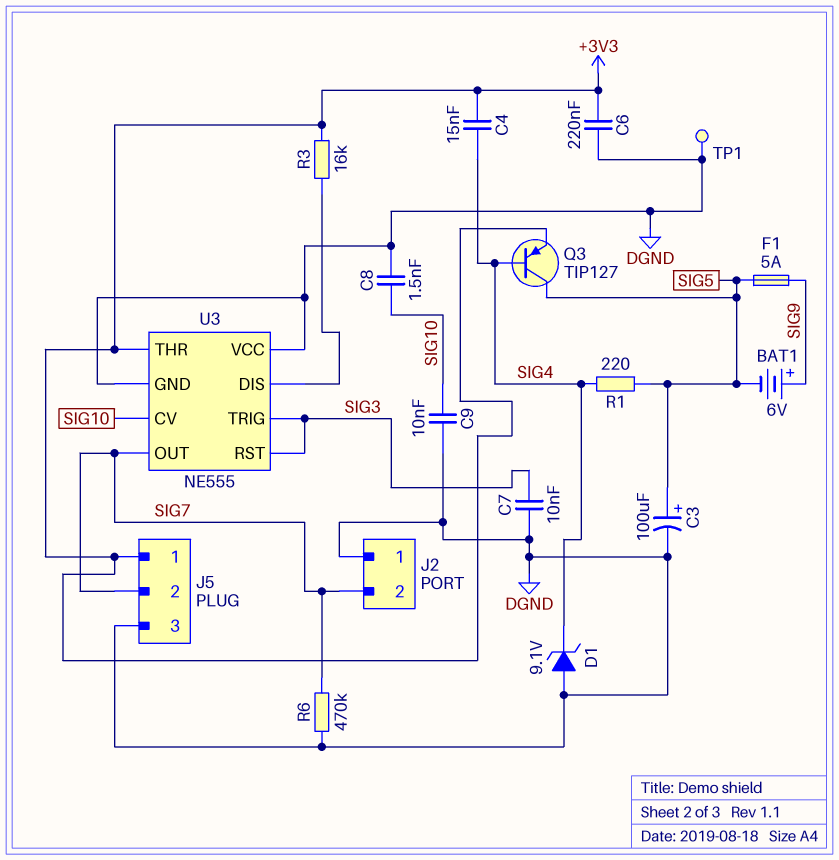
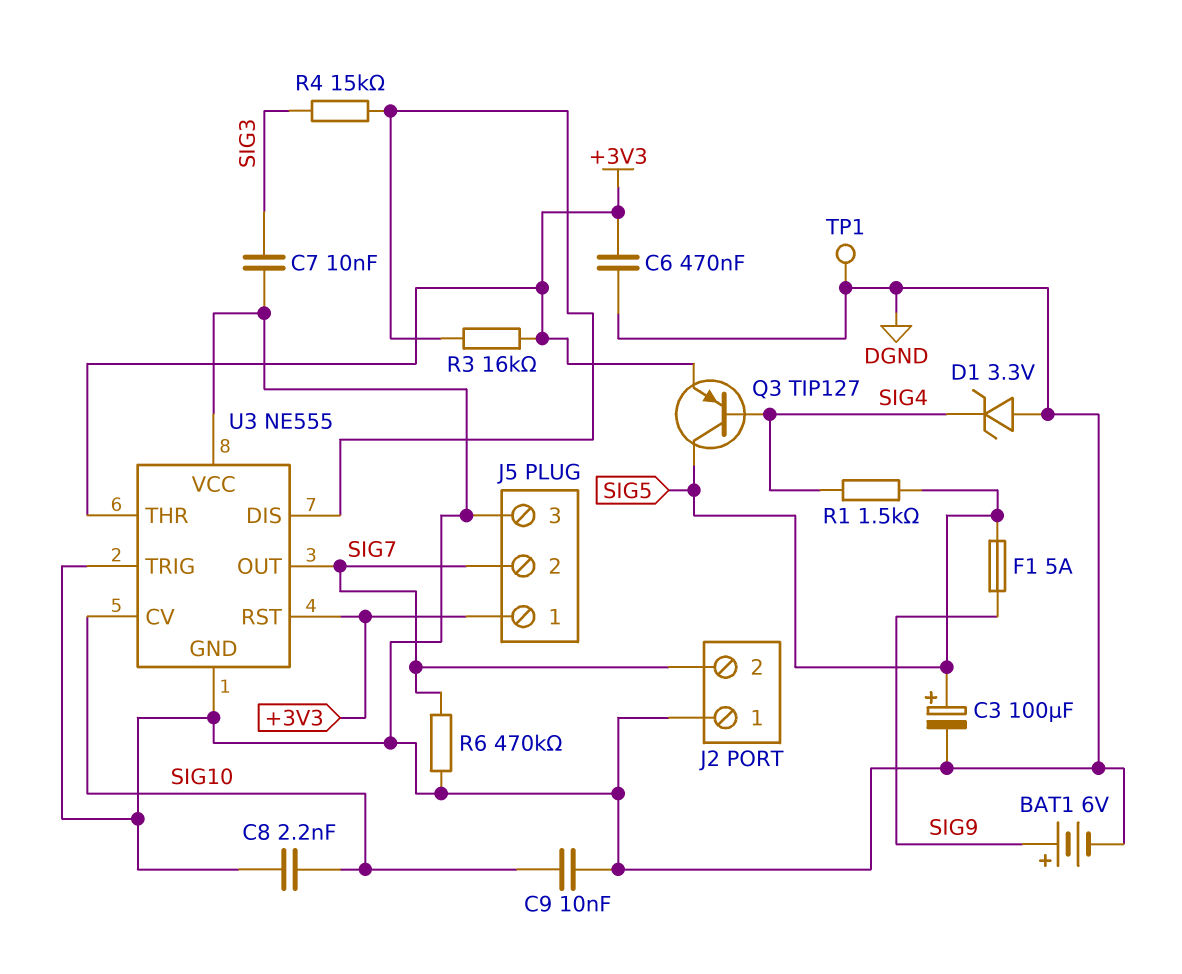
BAT1: 6V (plus SIG9, minus SIG5) -> 6V (plus SIG9, minus DGND)
C4: 15nF (+3V3, SIG4) -> none
C6: 220nF (+3V3, DGND) -> 470nF (+3V3, DGND)
C8: 1.5nF (DGND, SIG10) -> 2.2nF (DGND, SIG10)
D1: zener 9.1V (A DGND, K SIG4) -> zener 3.3V (A DGND, K SIG4)
R1: 220 (SIG4, SIG5) -> 1.5k (SIG4, SIG5)
R4: none -> 15k (SIG3, U3/DIS)
U3 pin RST: SIG3 -> +3V3
U3 pin TRIG: SIG3 -> DGND

